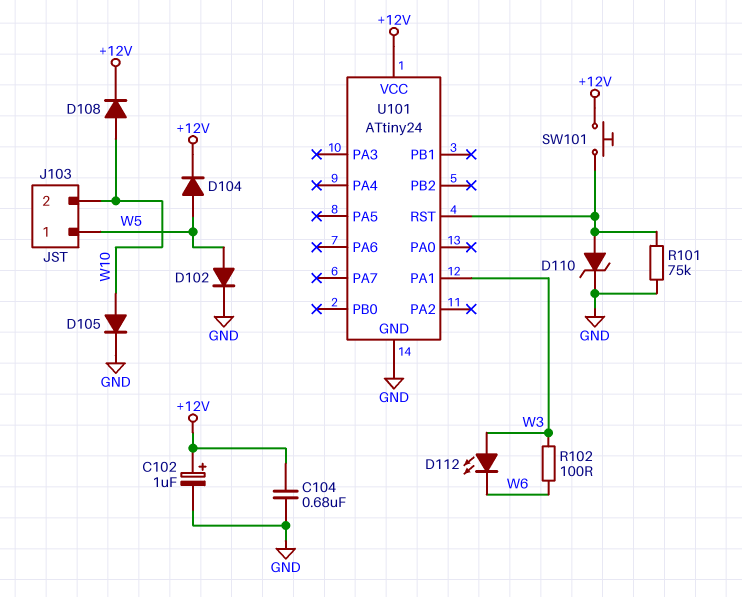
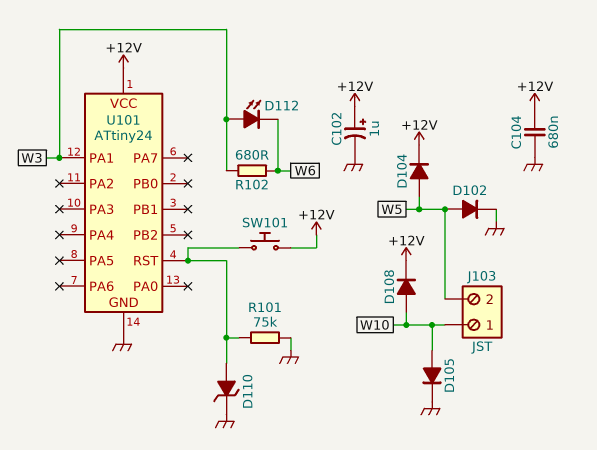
J103 pin 1: W5 -> W10
J103 pin 2: W10 -> W5
R102: 100 (W3, W6) -> 680 (W3, W6)

